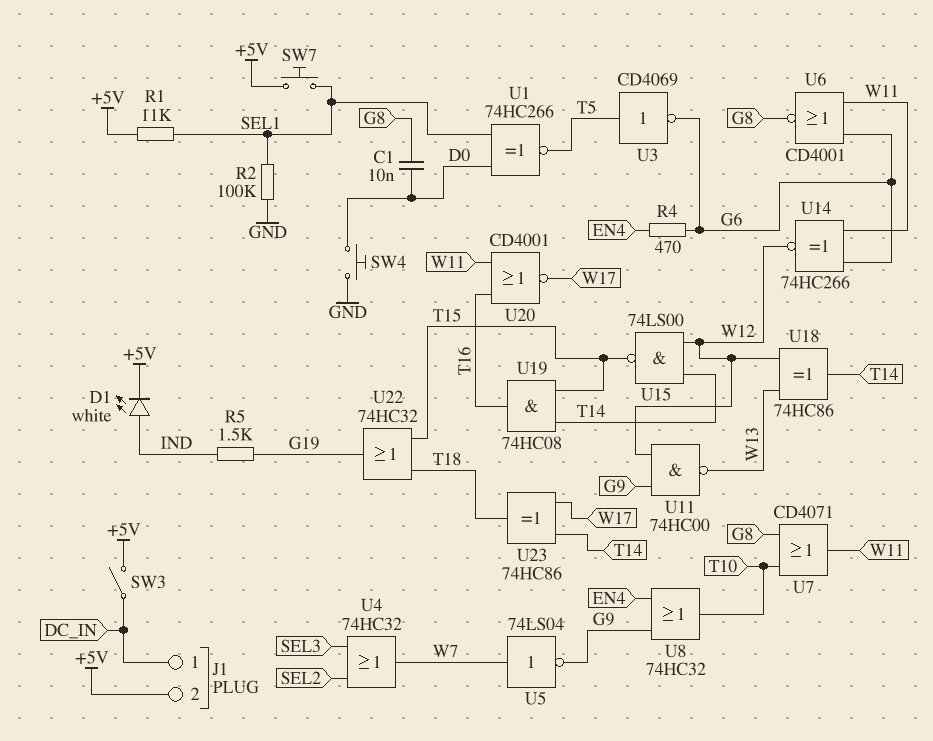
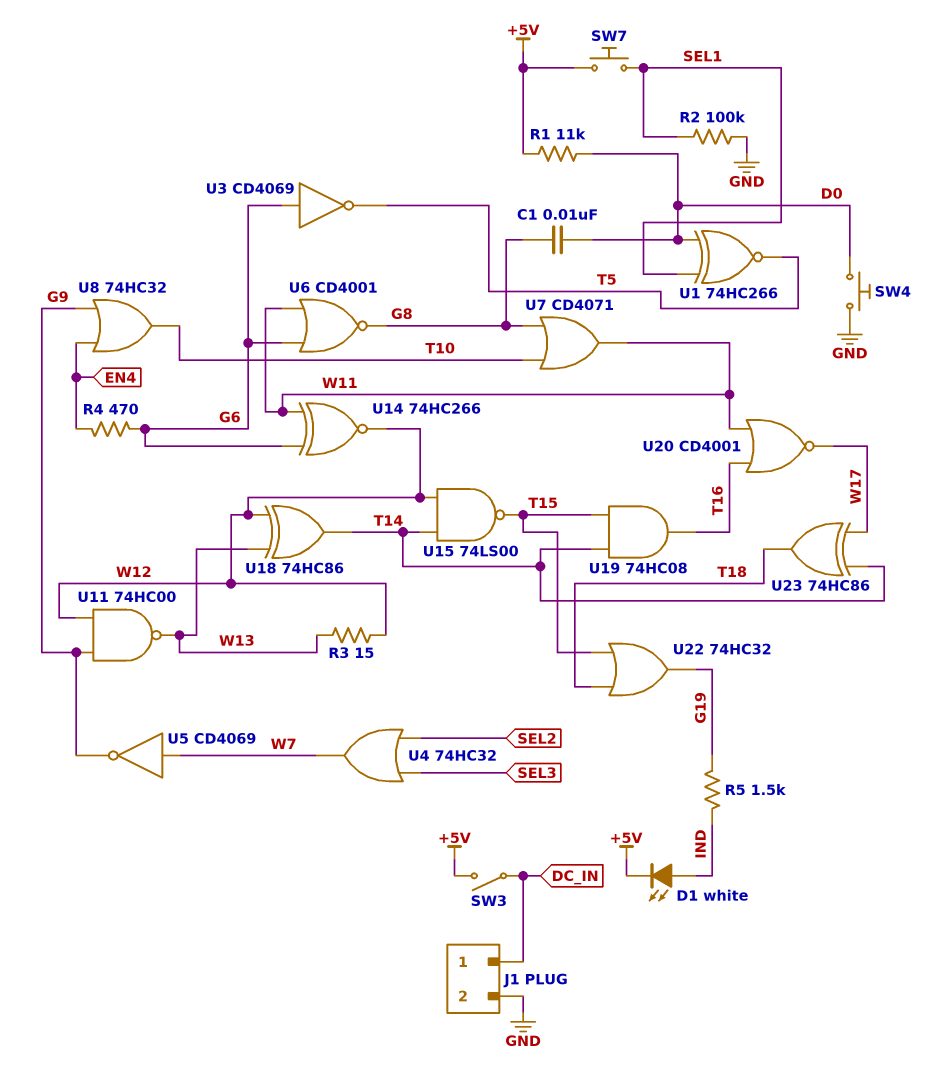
J1 pin 2: +5V -> GND
R1: 11k (+5V, SEL1) -> 11k (+5V, D0)
R3: none -> 15 (W12, W13)
U3: NOT CD4069 (in T5, out G6) -> NOT CD4069 (in G6, out T5)
U5: NOT 74LS04 (in W7, out G9) -> NOT CD4069 (in W7, out G9)

